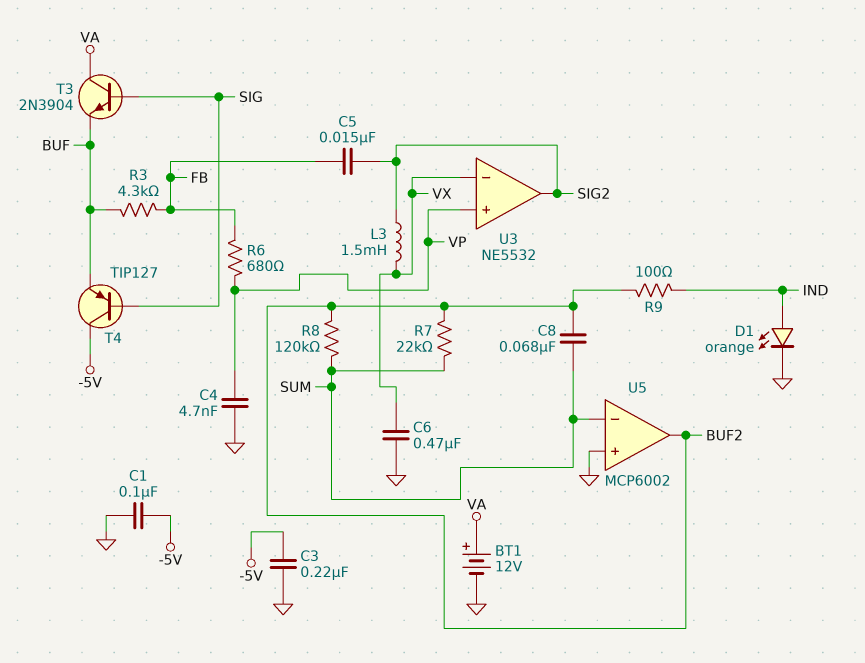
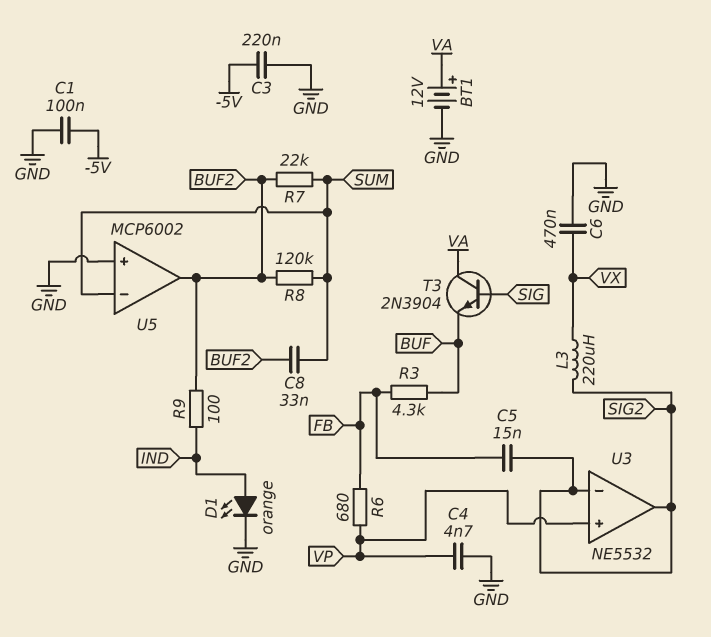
C8: 68nF (BUF2, SUM) -> 33nF (BUF2, SUM)
L3: 1.5mH (SIG2, VX) -> 220uH (SIG2, VX)
T4: PNP TIP127 (B SIG, C -5V, E BUF) -> none
U3 pin in-: VX -> SIG2

